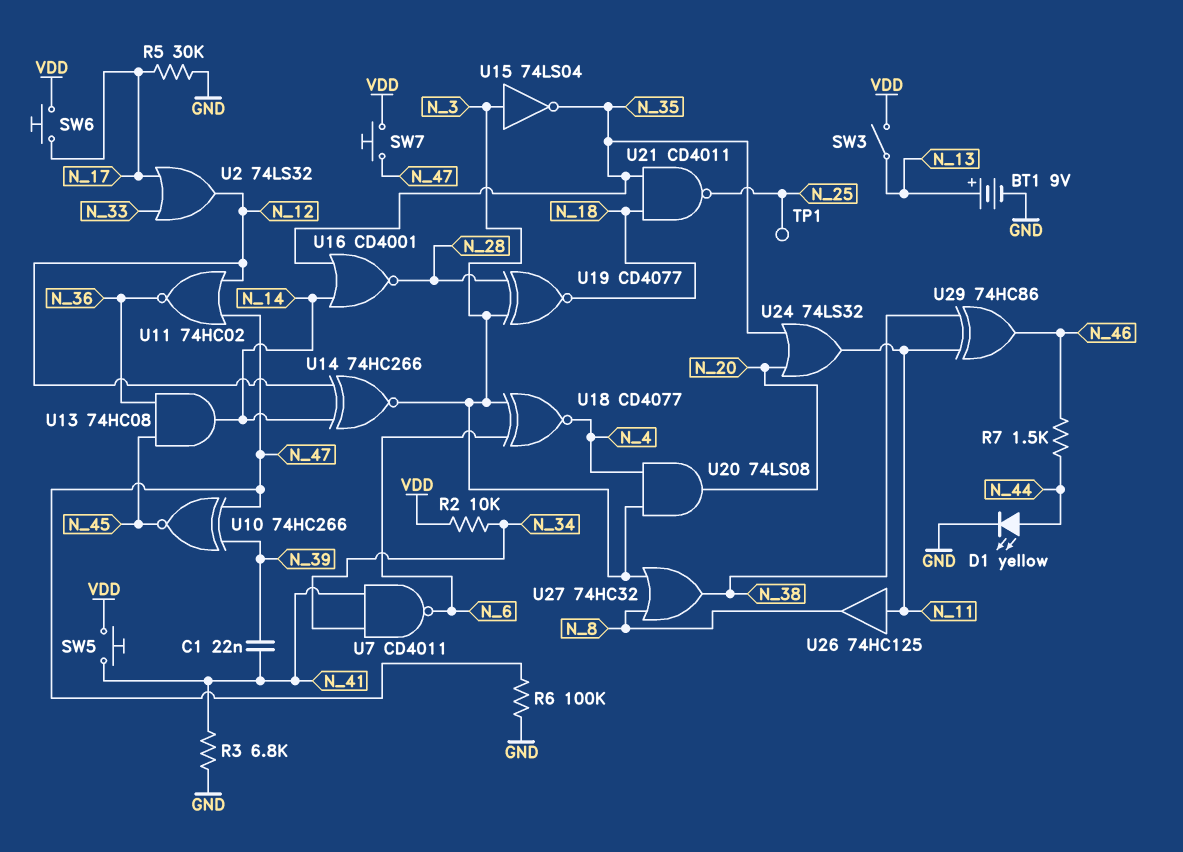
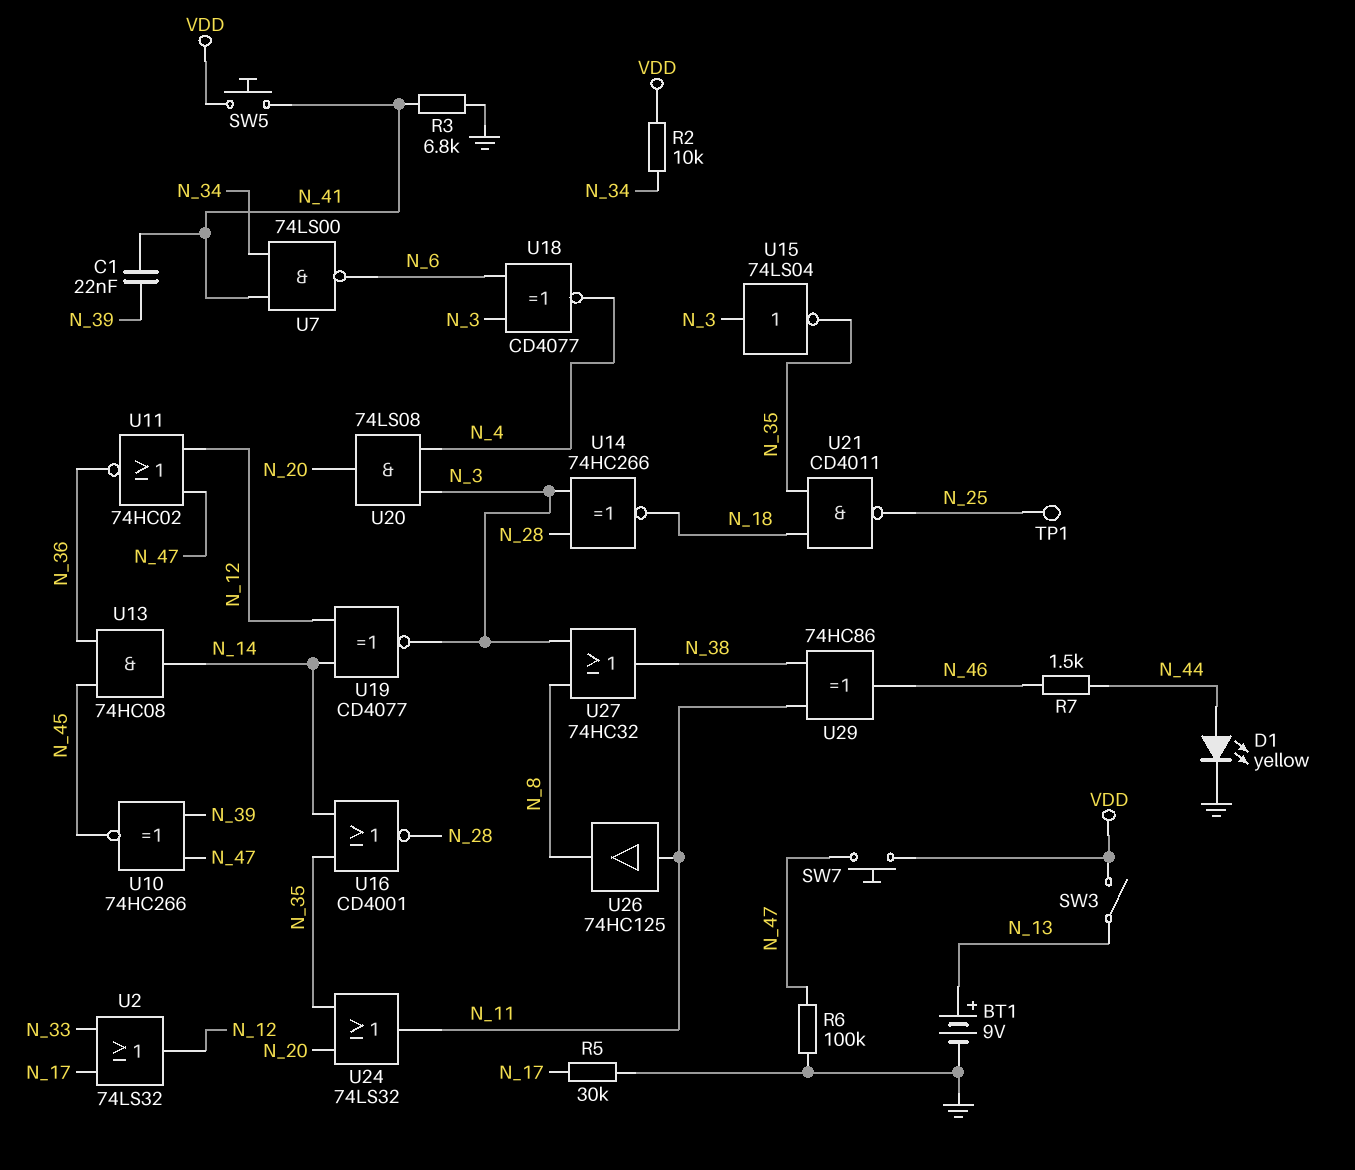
SW6: button (N_17, VDD) -> none
U7: NAND CD4011 (in N_34, in N_41, out N_6) -> NAND 74LS00 (in N_34, in N_41, out N_6)
U14: XNOR 74HC266 (in N_12, in N_14, out N_3) -> XNOR 74HC266 (in N_3, in N_28, out N_18)
U19: XNOR CD4077 (in N_3, in N_28, out N_18) -> XNOR CD4077 (in N_12, in N_14, out N_3)

